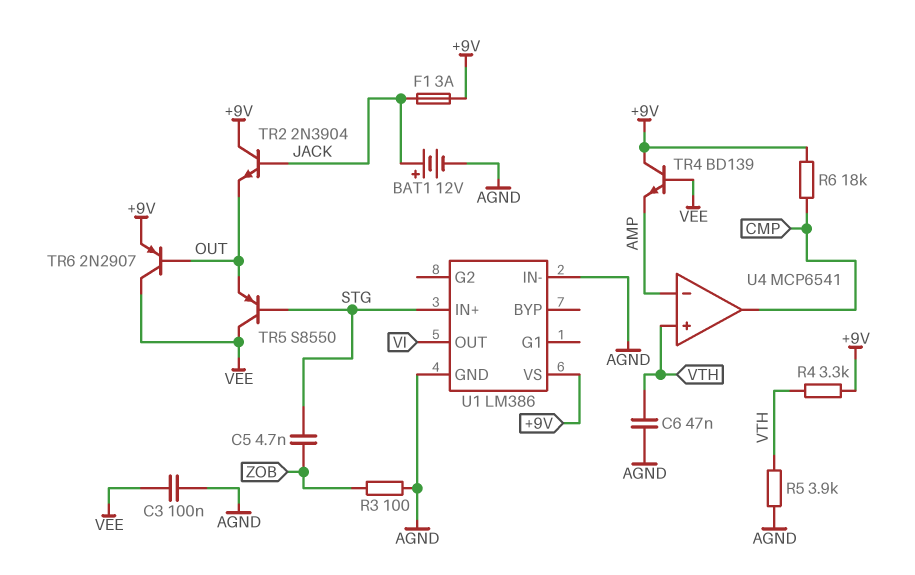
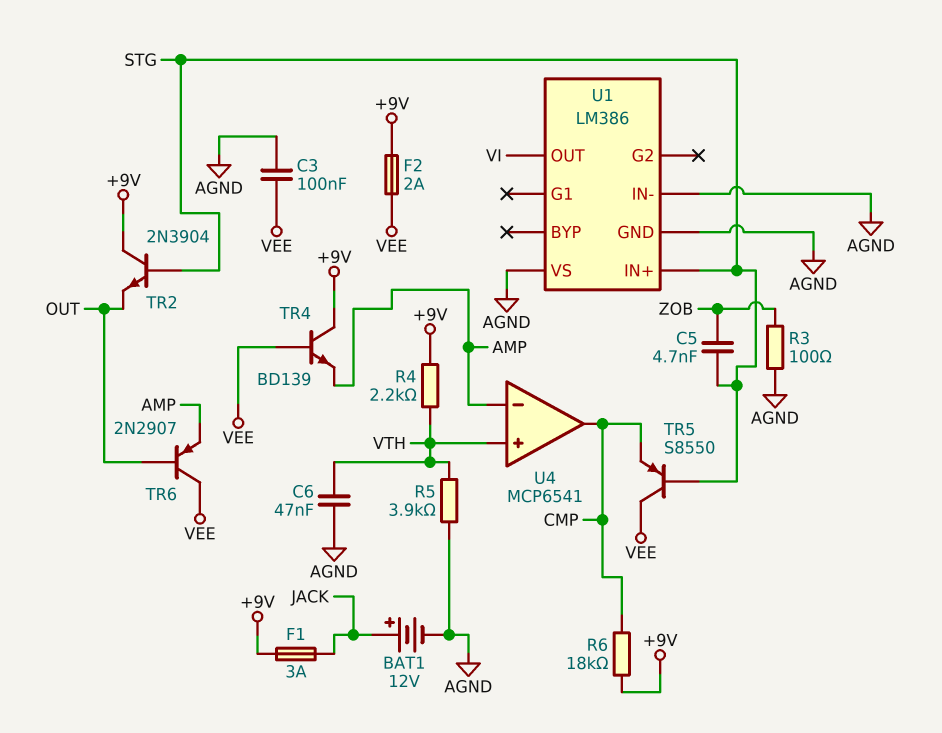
F2: none -> 2A (+9V, VEE)
R4: 3.3k (+9V, VTH) -> 2.2k (+9V, VTH)
TR2: NPN 2N3904 (B JACK, C +9V, E OUT) -> NPN 2N3904 (B STG, C +9V, E OUT)
TR5: PNP S8550 (B STG, C VEE, E OUT) -> PNP S8550 (B STG, C VEE, E CMP)
TR6: PNP 2N2907 (B OUT, C VEE, E +9V) -> PNP 2N2907 (B OUT, C VEE, E AMP)
U1 pin VS: +9V -> AGND

